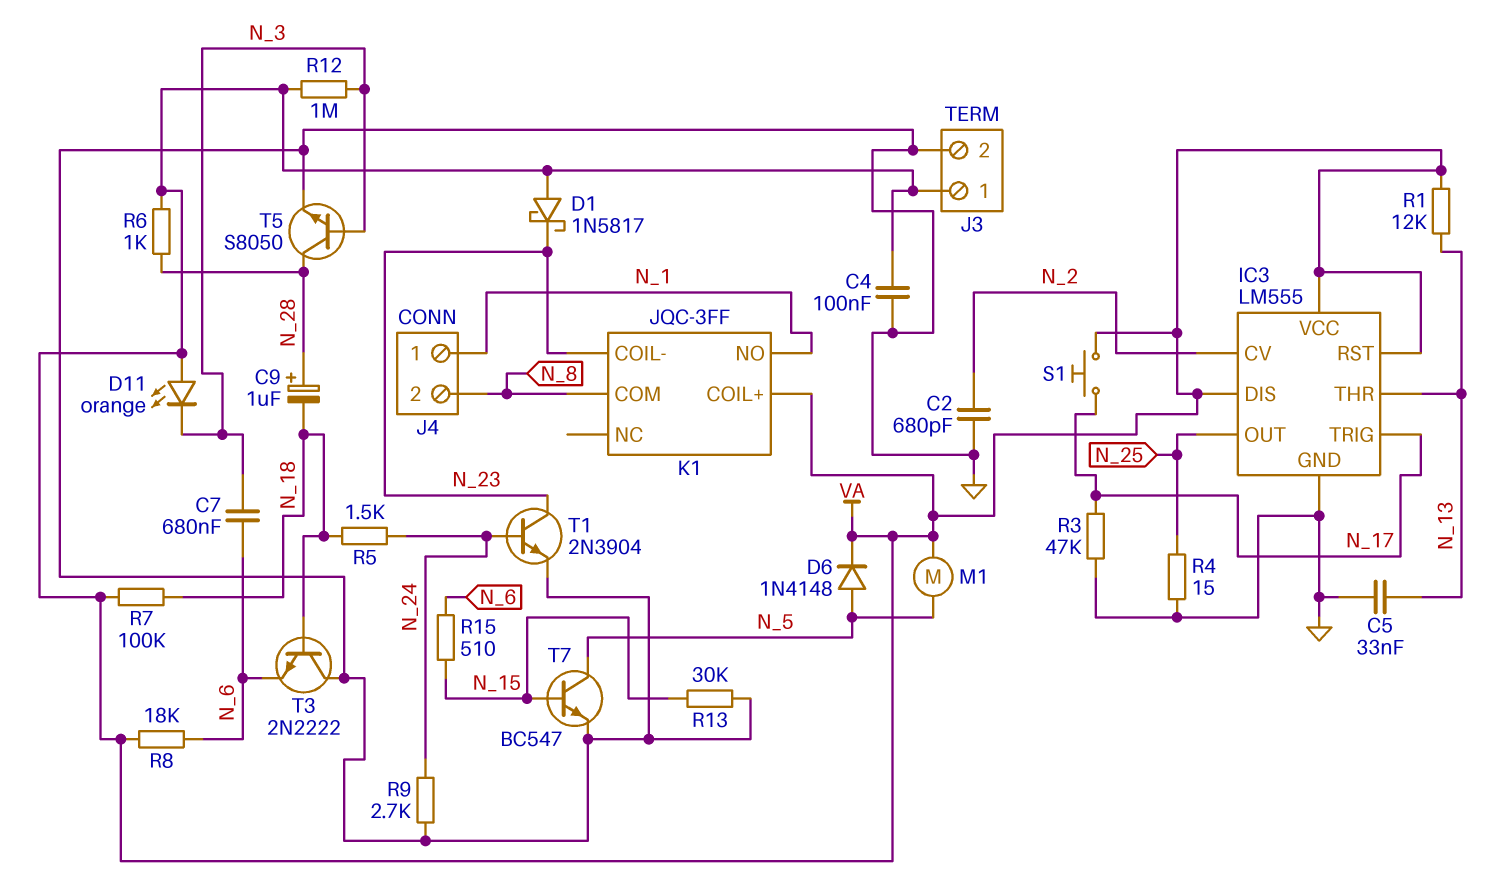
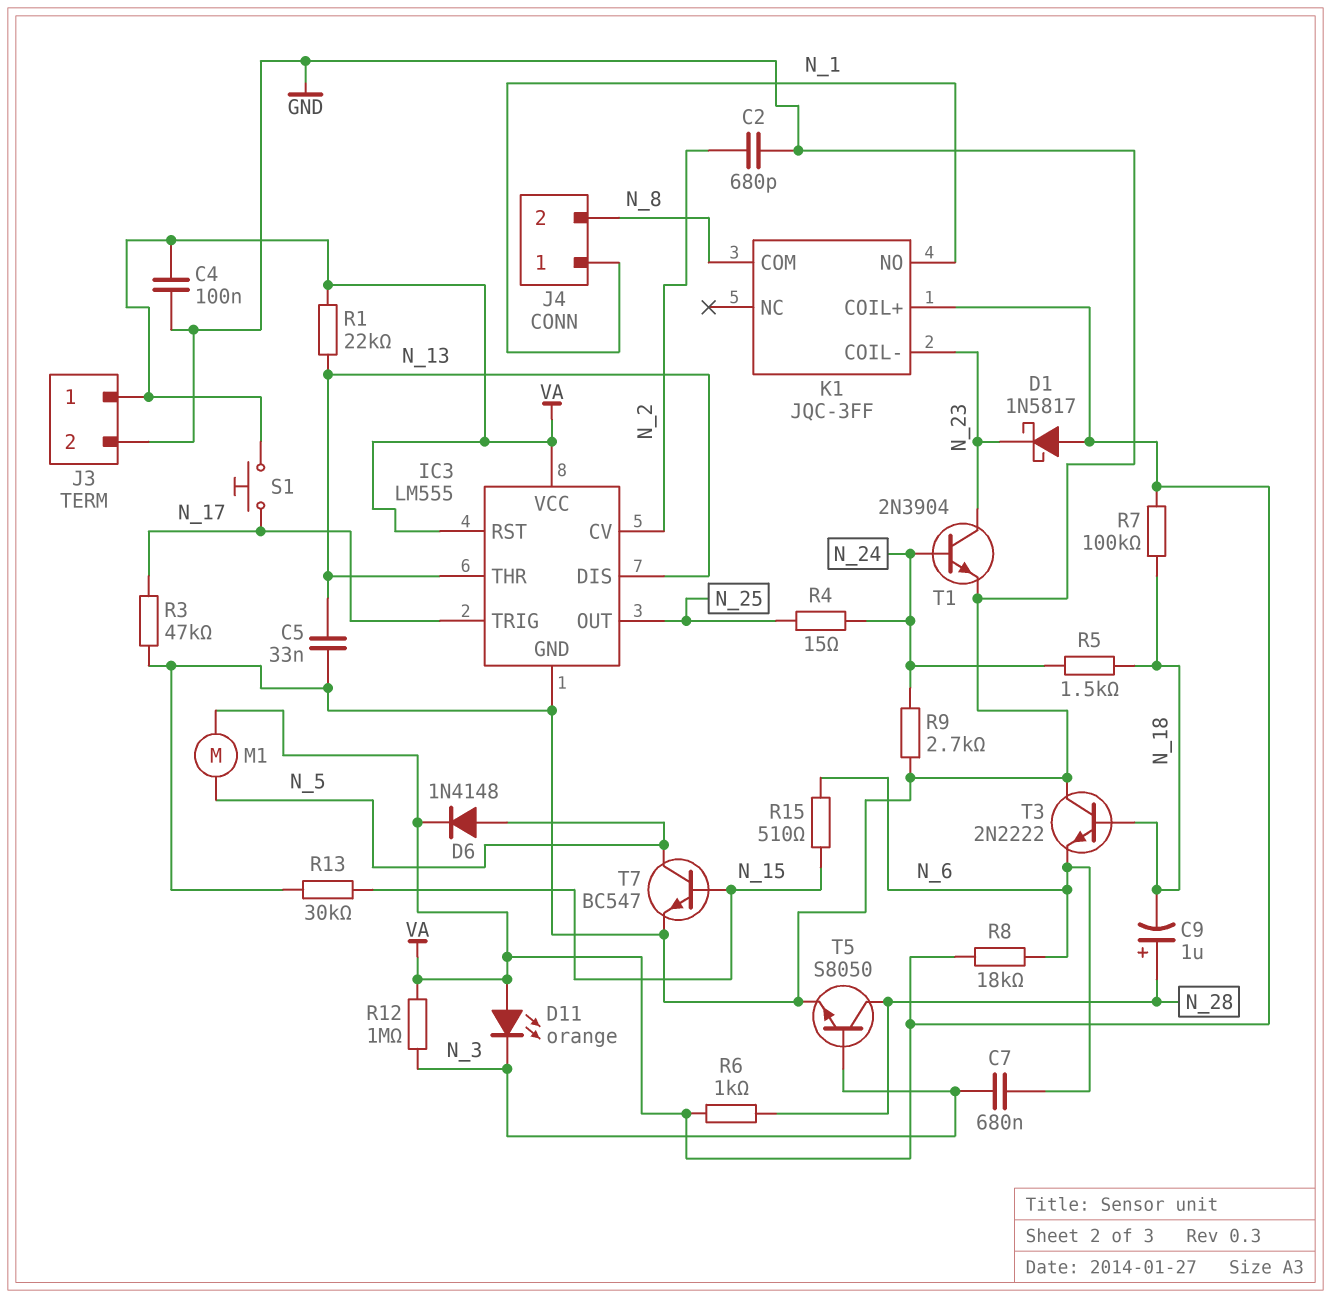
IC3 pin DIS: VA -> N_13
R1: 12k (N_13, VA) -> 22k (N_13, VA)
R4: 15 (GND, N_25) -> 15 (N_24, N_25)

